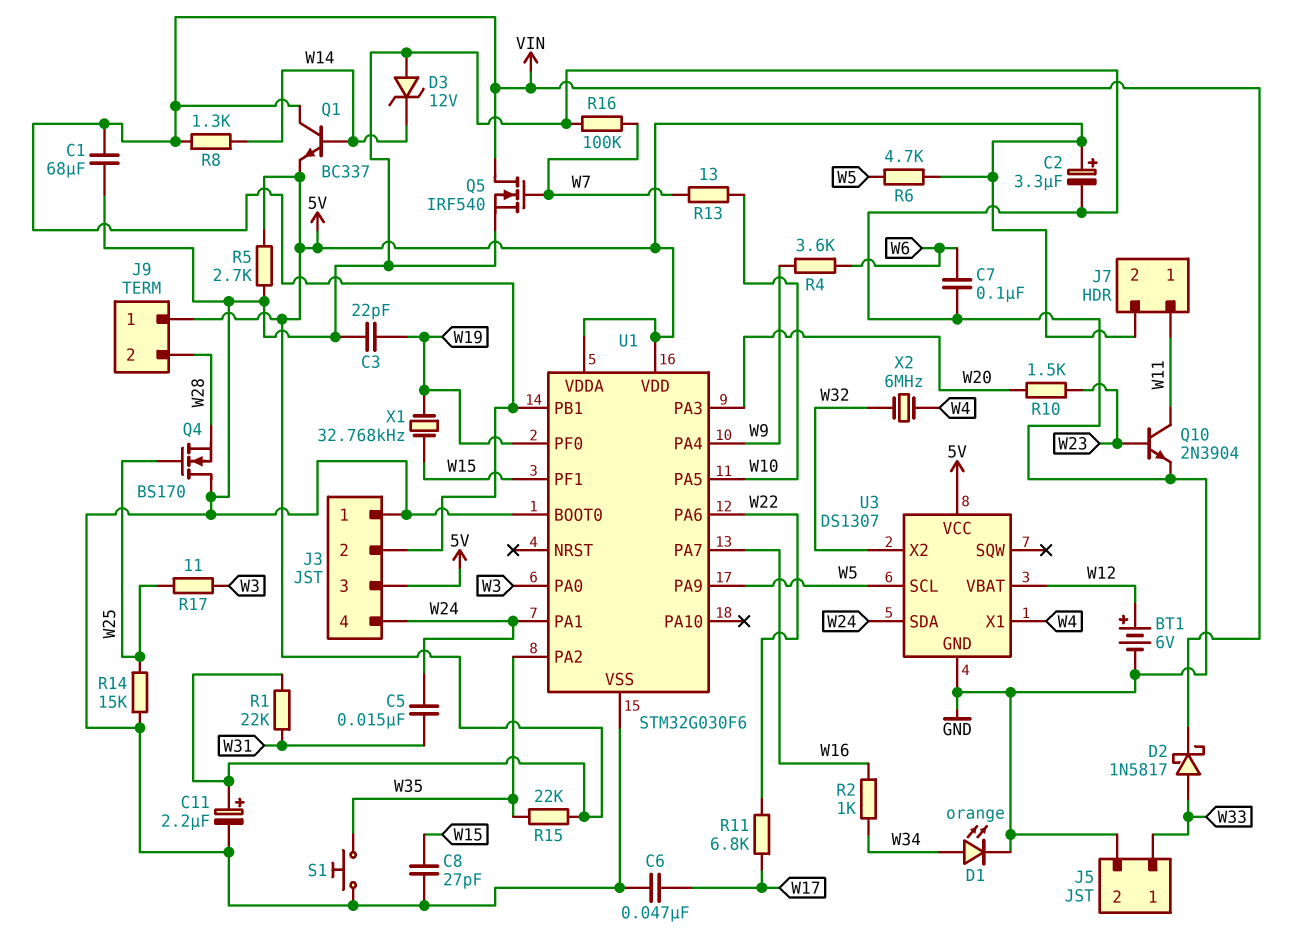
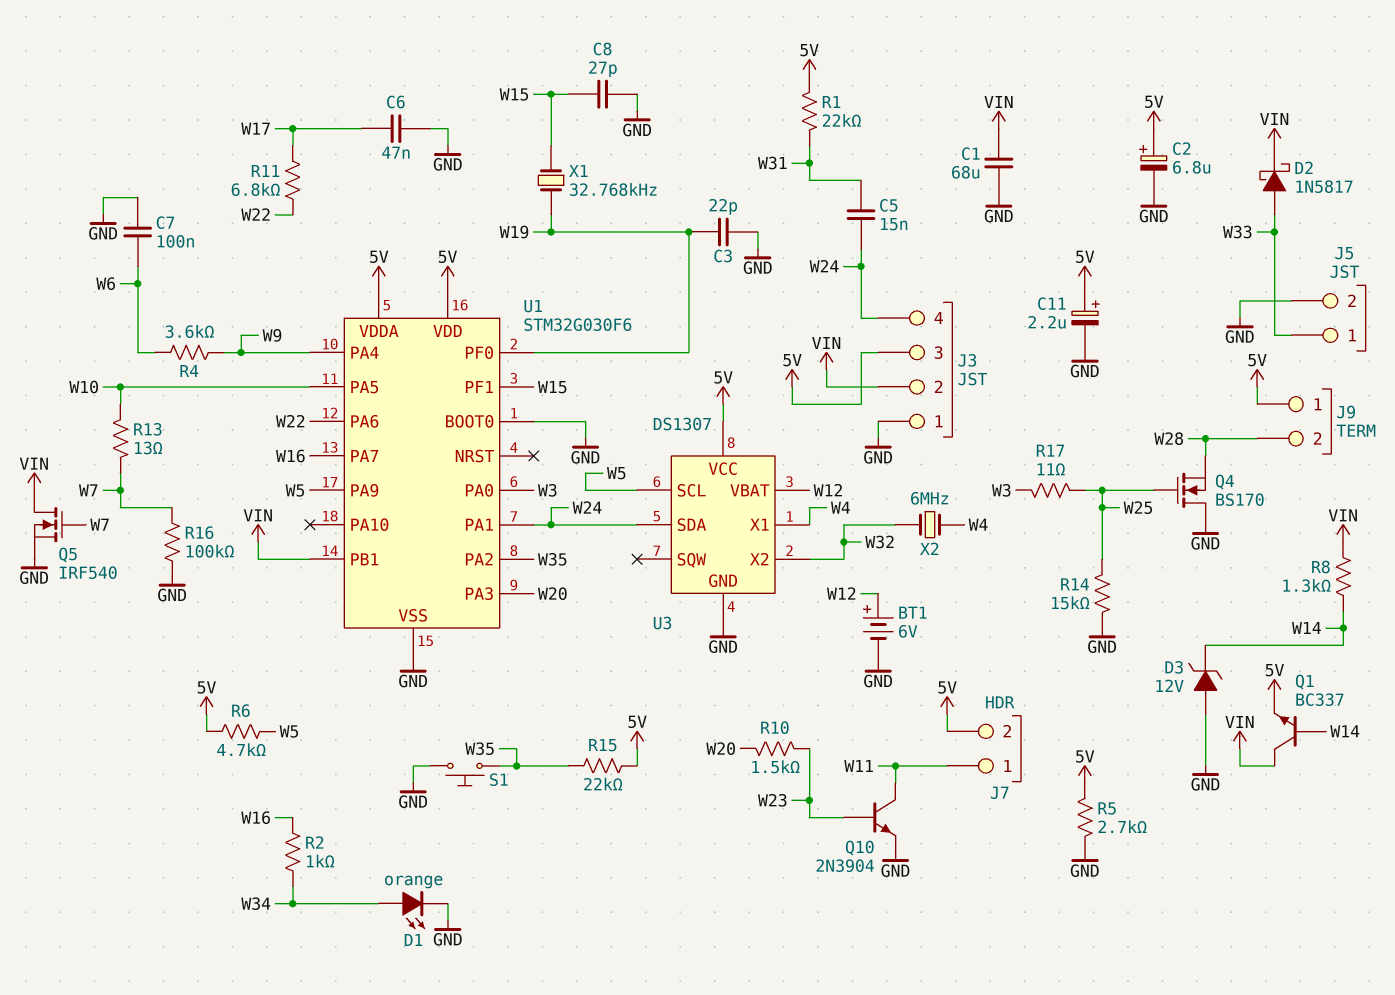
C2: 3.3uF (plus 5V, minus GND) -> 6.8uF (plus 5V, minus GND)

